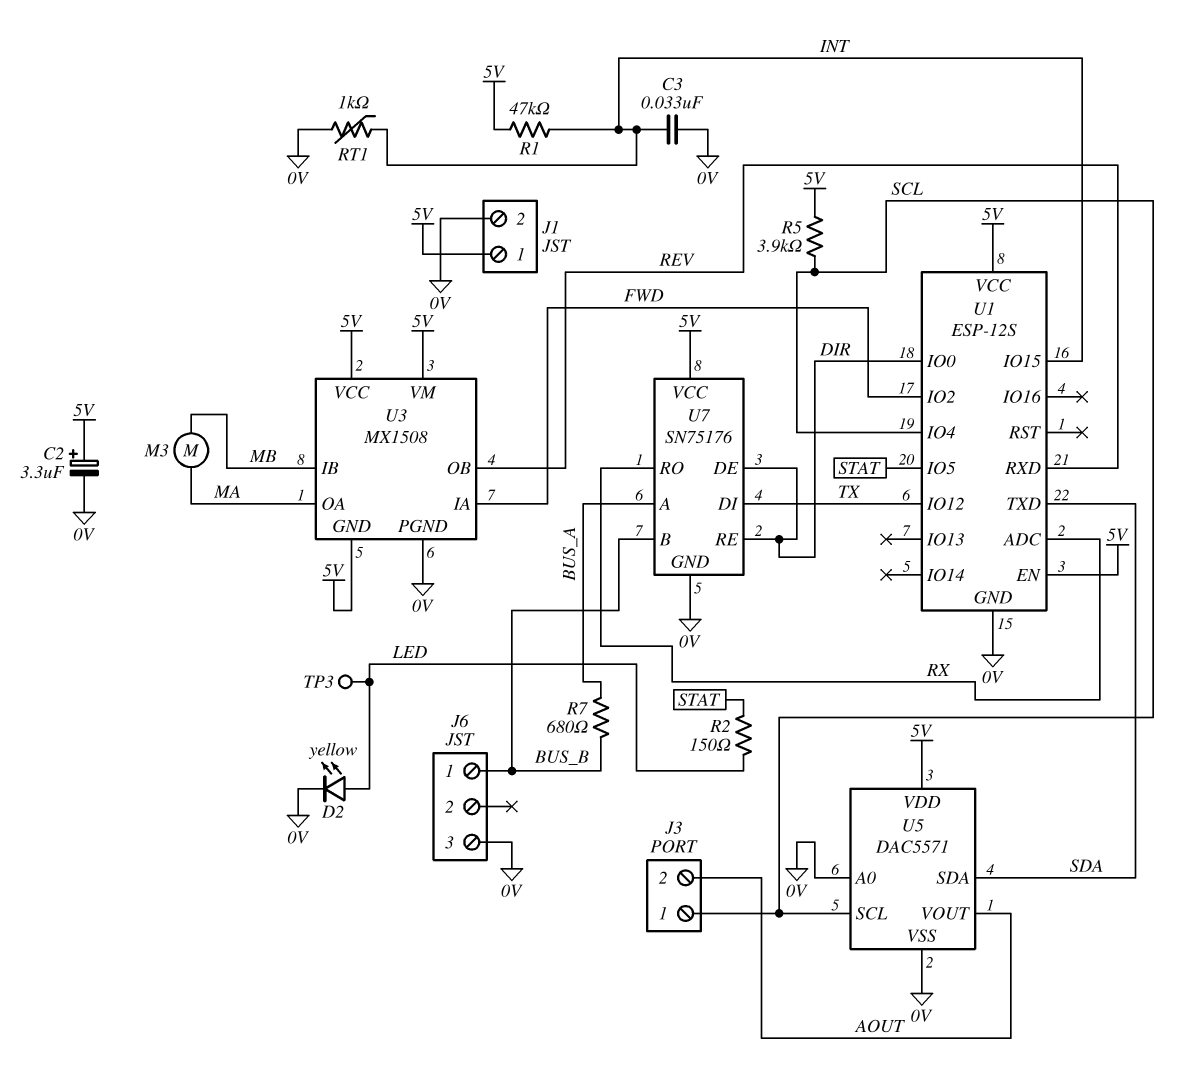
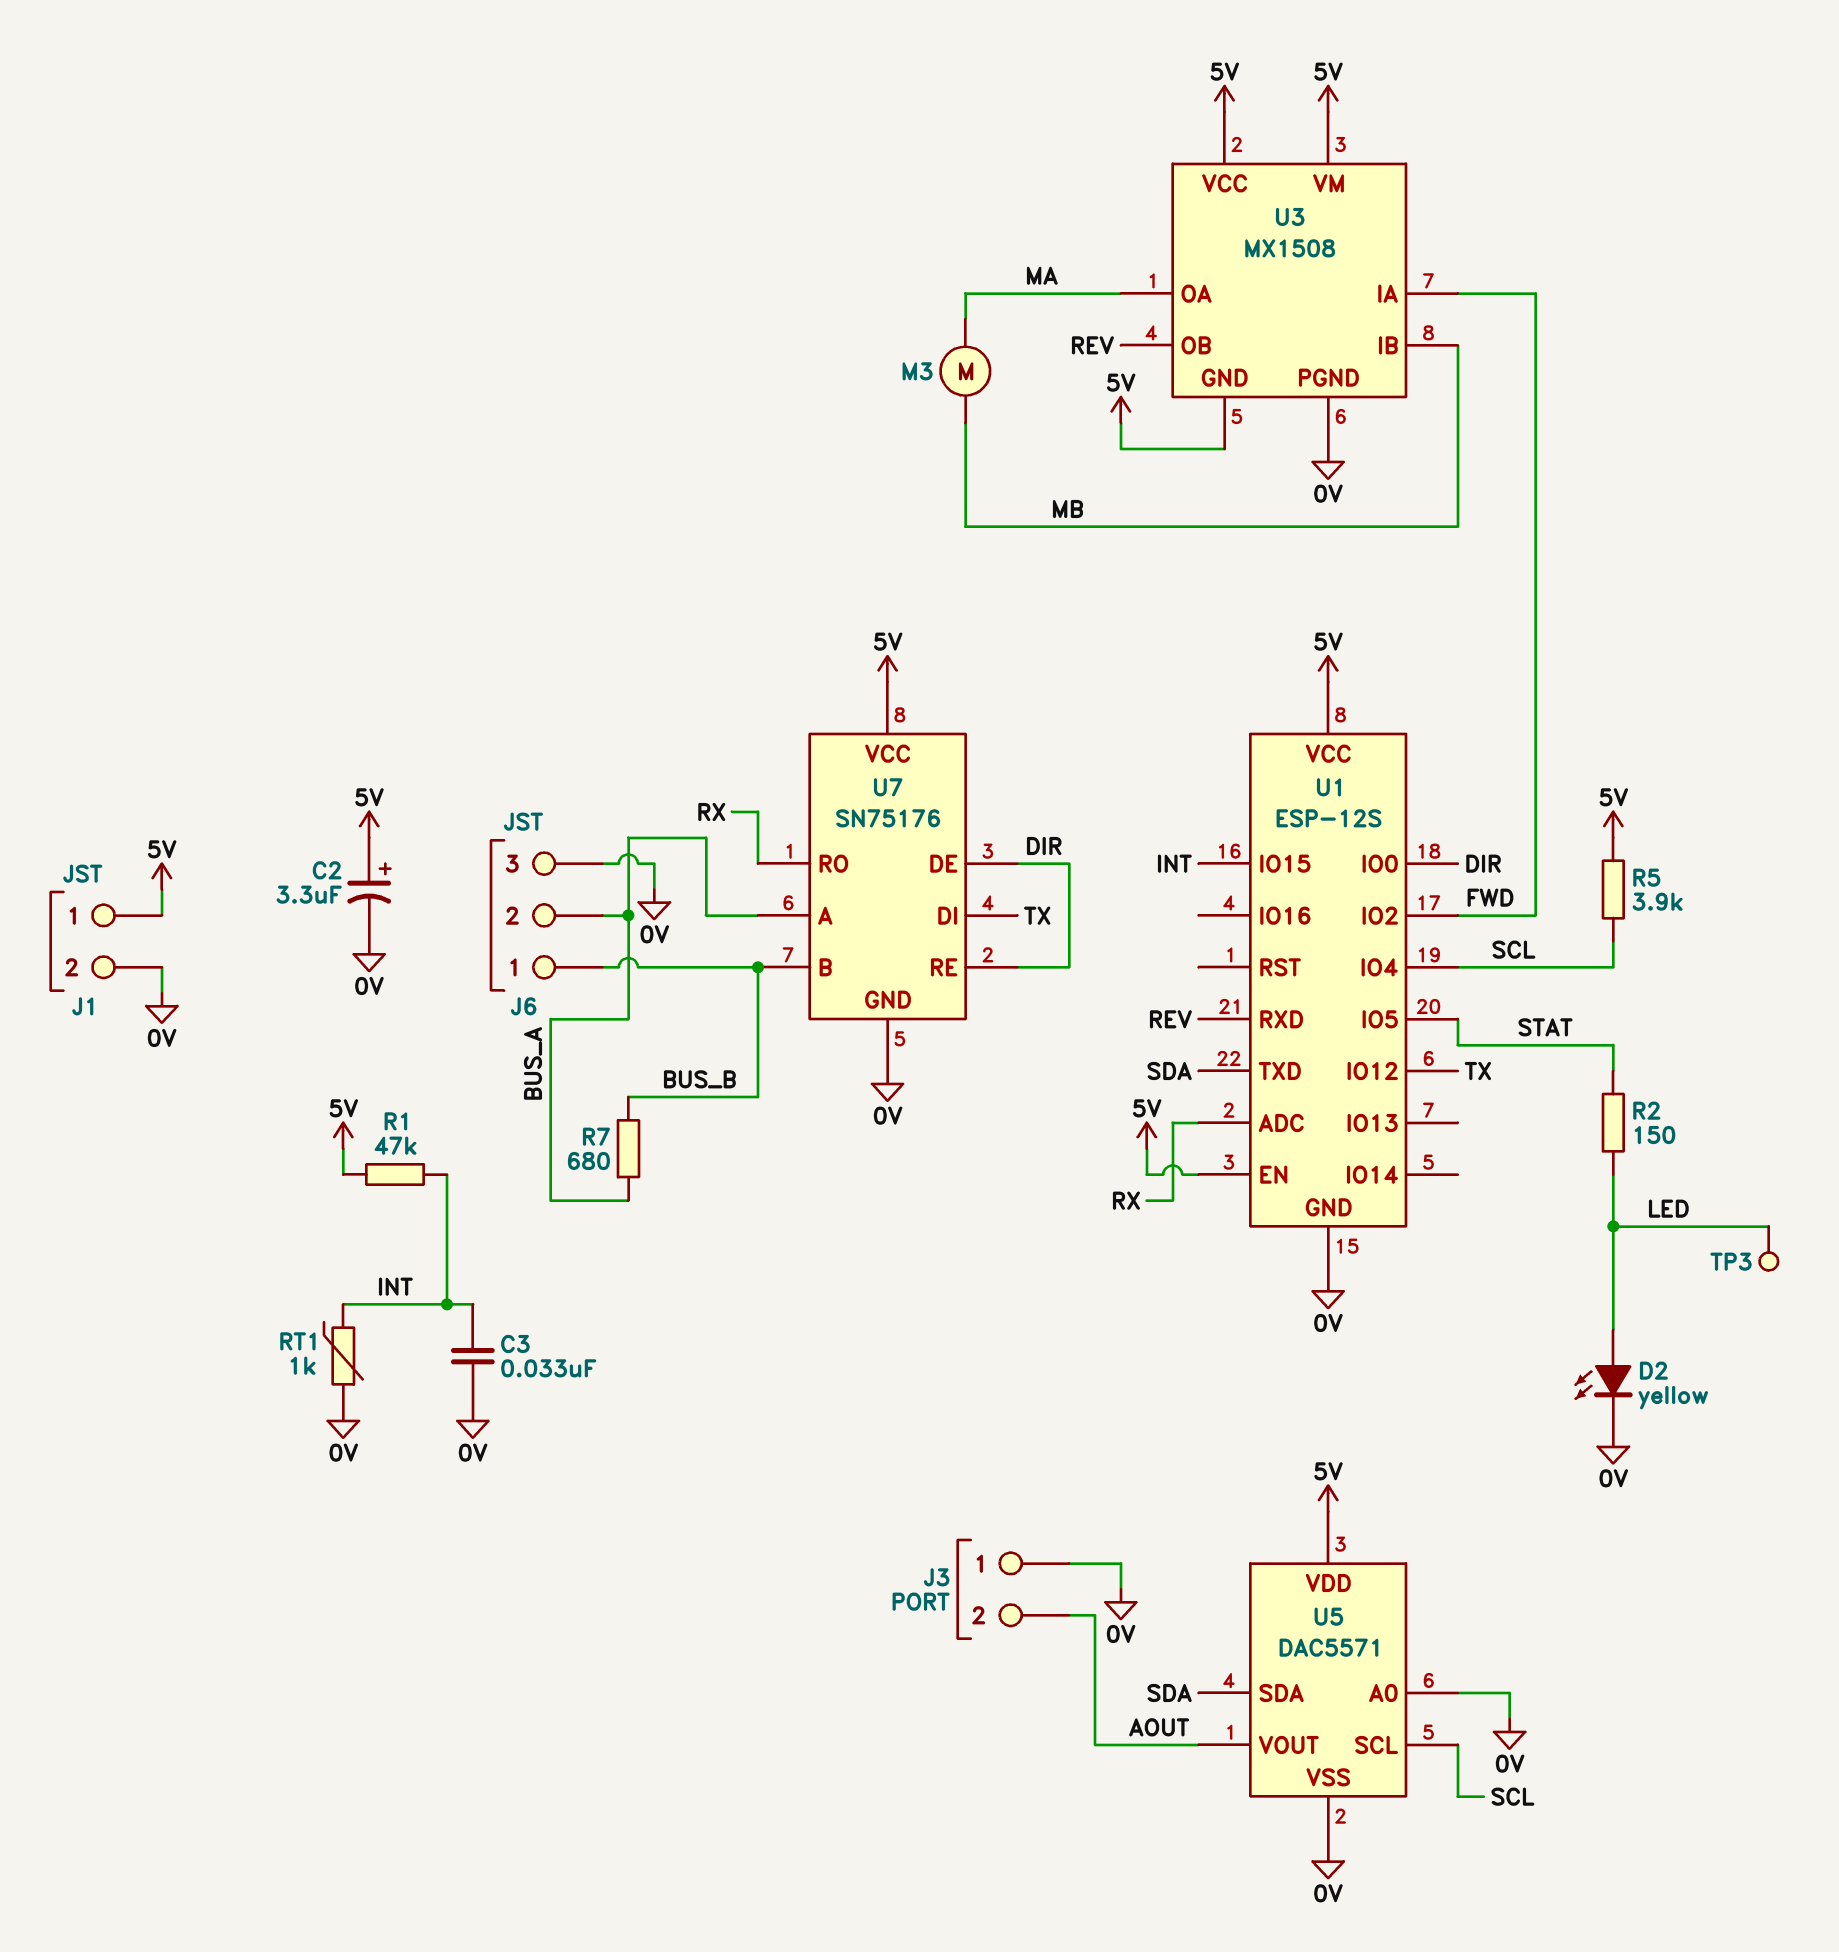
J3 pin 1: SCL -> 0V
J6 pin 2: none -> BUS_A

